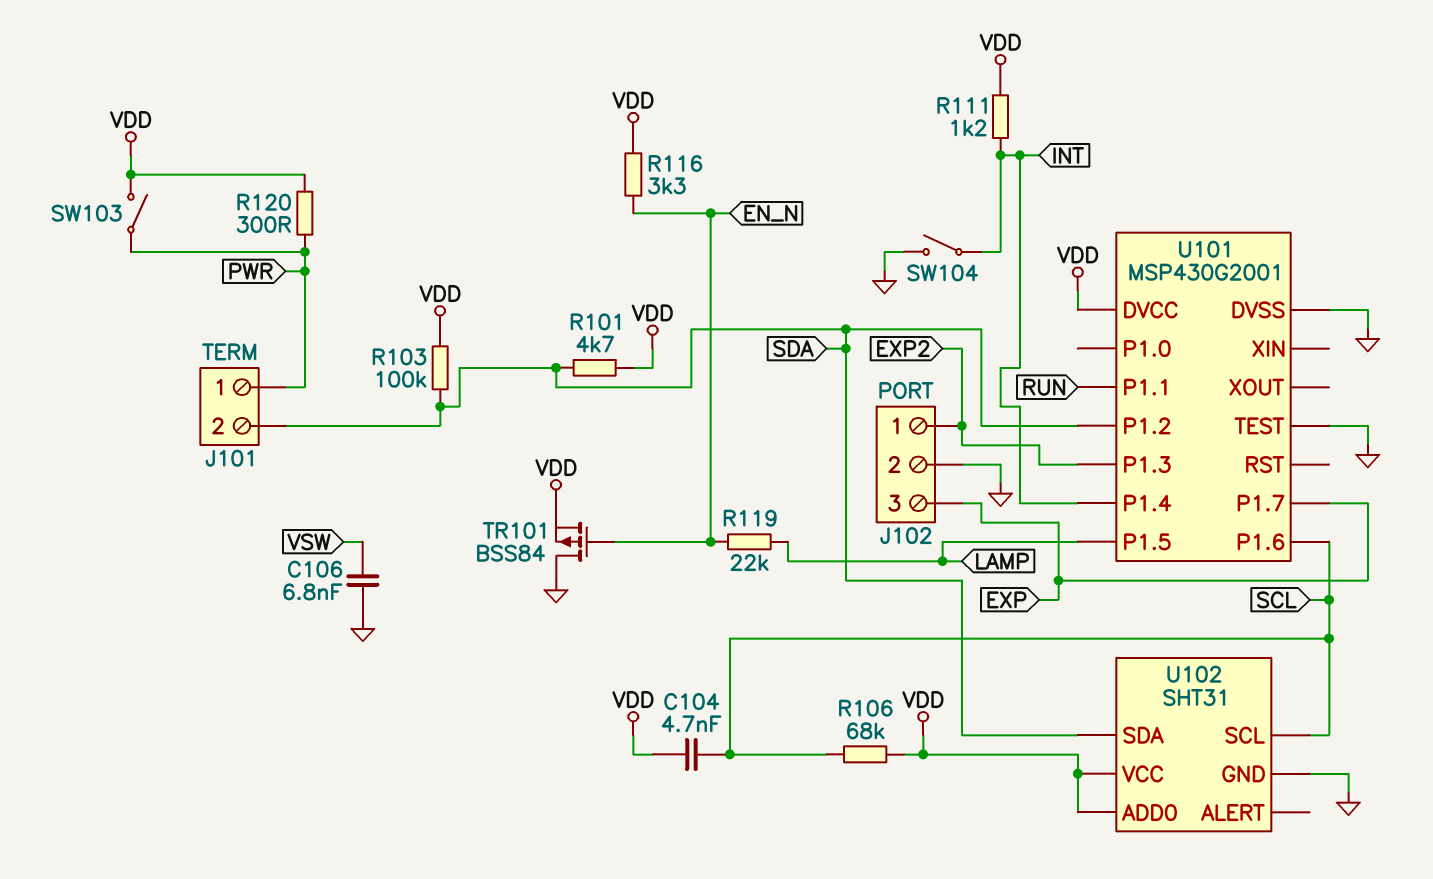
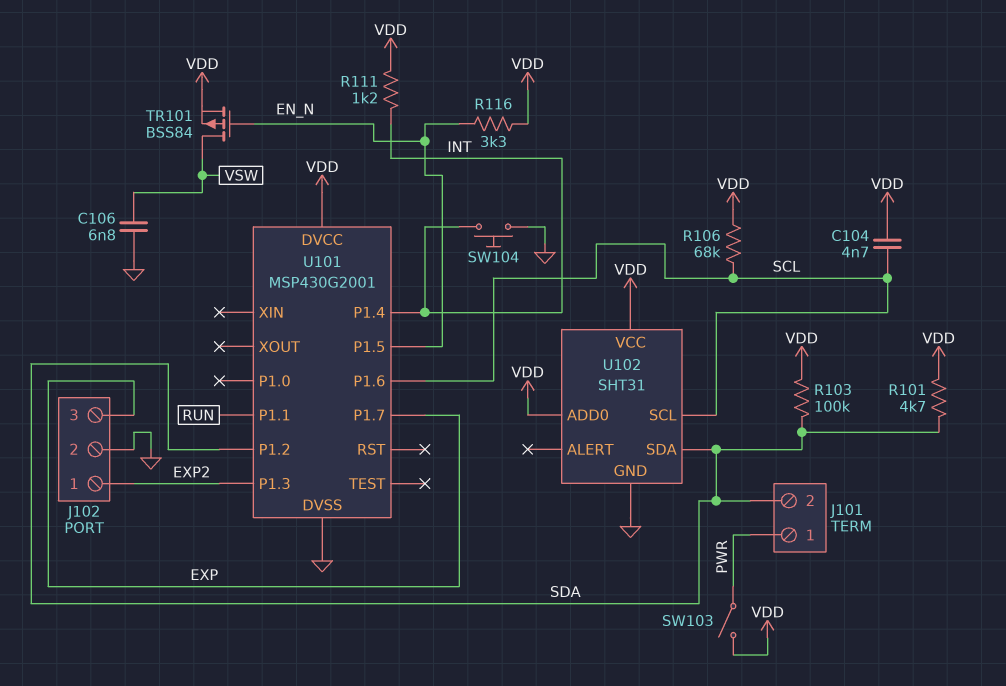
R119: 22k (EN_N, LAMP) -> none
R120: 300 (PWR, VDD) -> none
SW104: switch (GND, INT) -> button (GND, INT)
TR101: PMOS BSS84 (G EN_N, D GND, S VDD) -> PMOS BSS84 (G EN_N, D VSW, S VDD)
U101 pin P1.5: LAMP -> EN_N
U101 pin TEST: GND -> none

